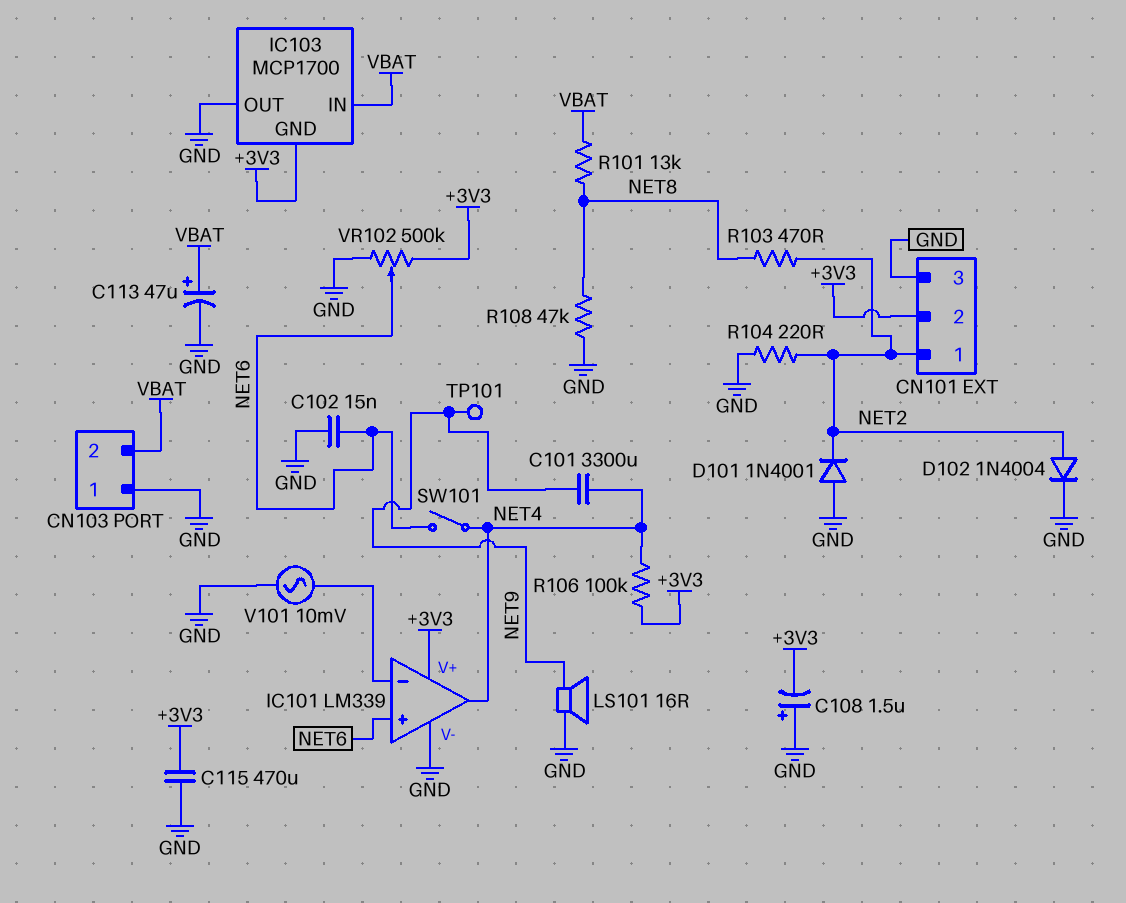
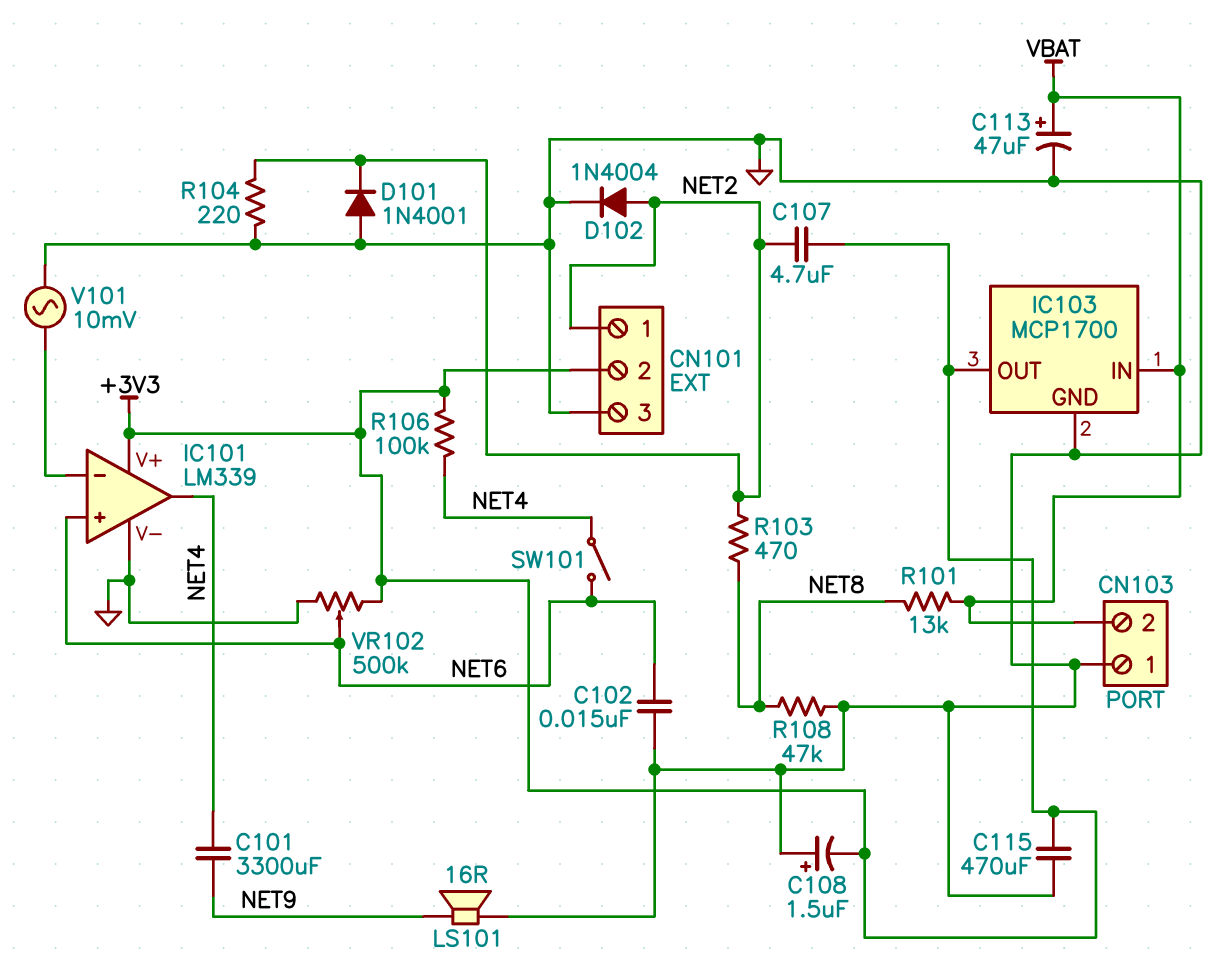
C107: none -> 4.7uF (+3V3, NET2)
IC103 pin GND: +3V3 -> GND
IC103 pin OUT: GND -> +3V3
TP101: test point (NET9) -> none

